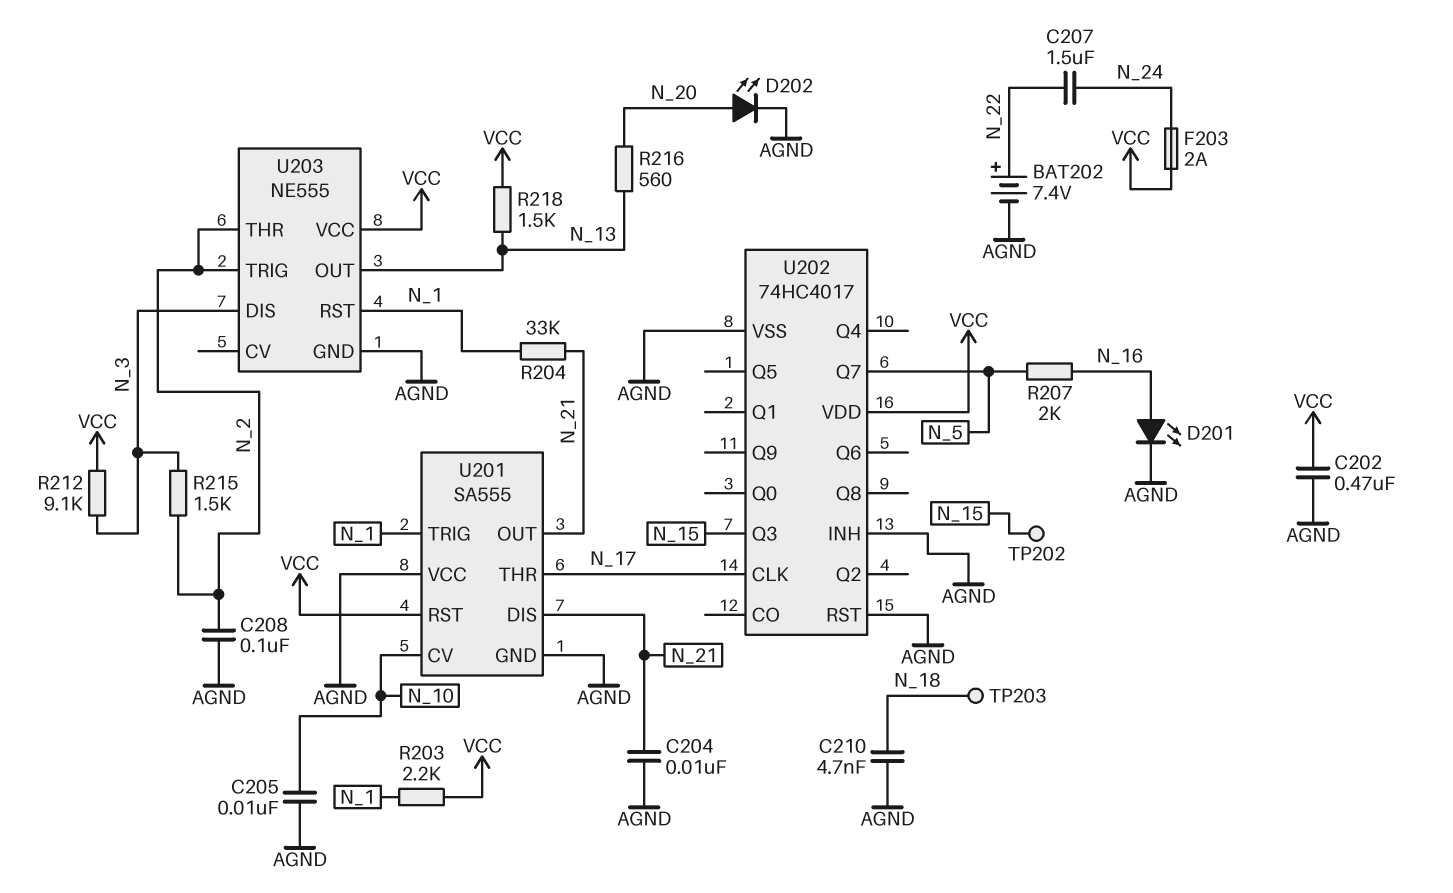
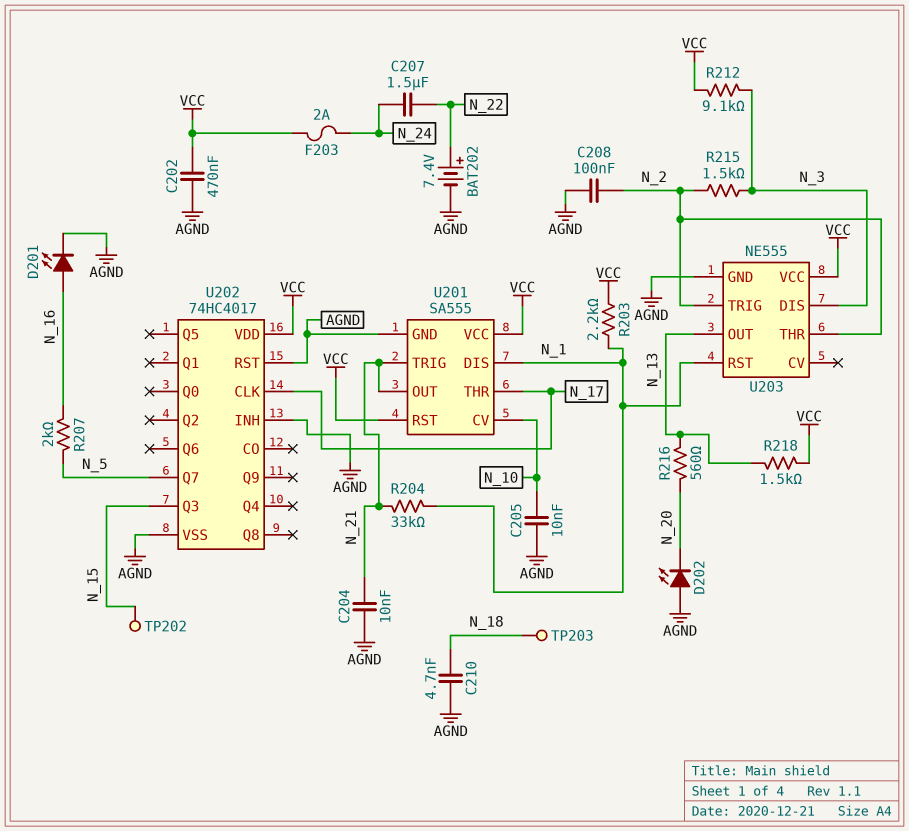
D202: LED (A N_20, K AGND) -> LED (A AGND, K N_20)
U201 pin DIS: N_21 -> N_1
U201 pin TRIG: N_1 -> N_21
U201 pin VCC: AGND -> VCC

